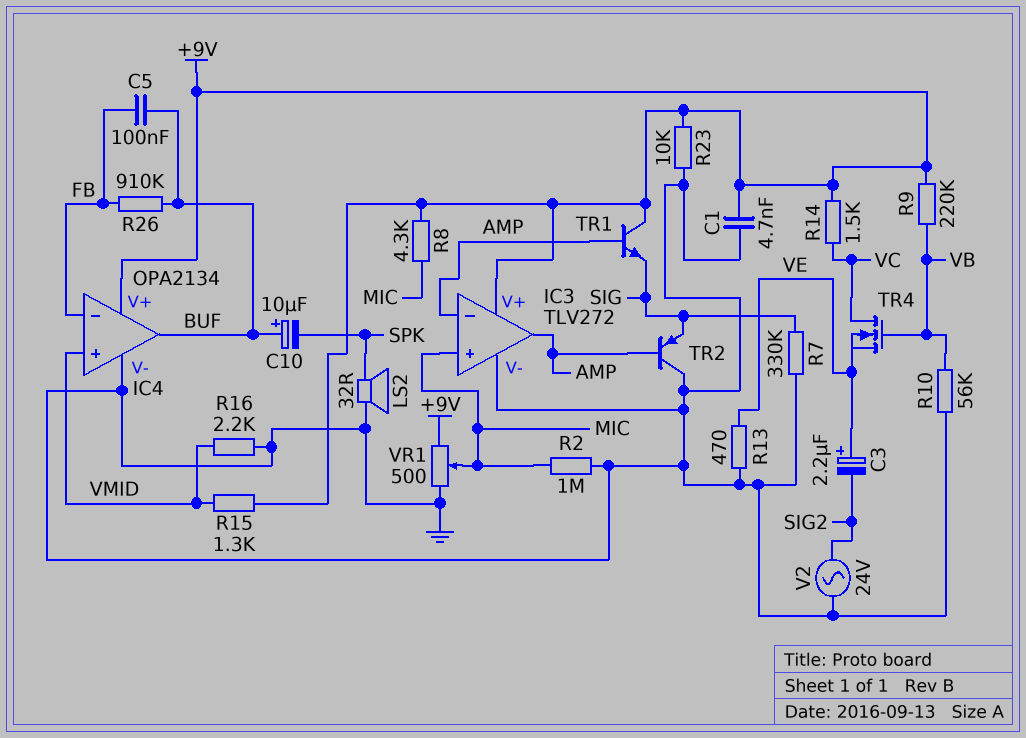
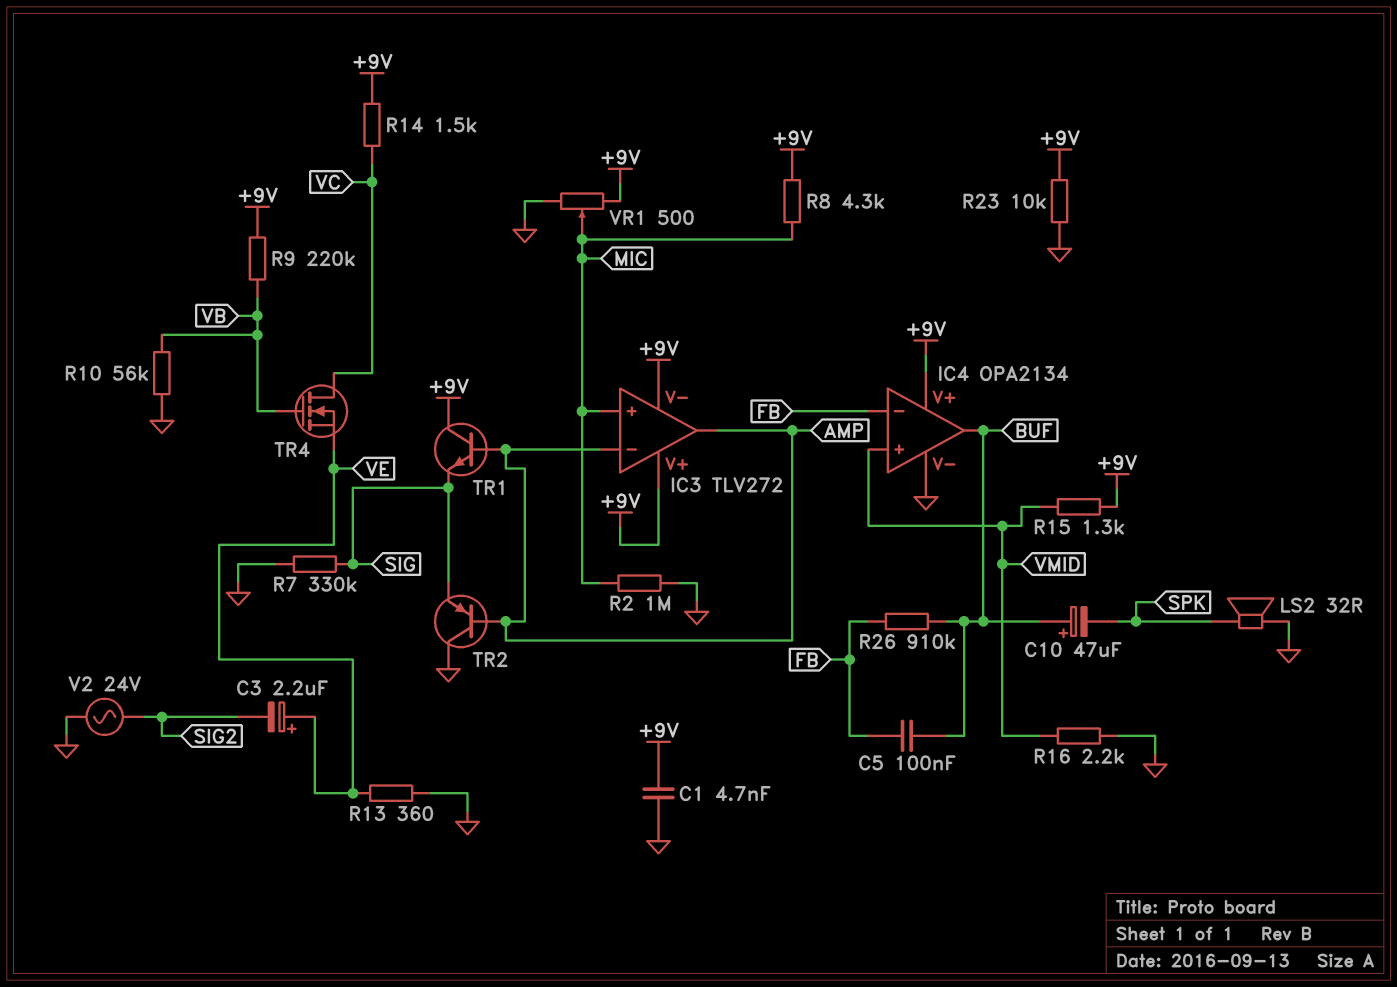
C10: 10uF (plus BUF, minus SPK) -> 47uF (plus BUF, minus SPK)
IC3 pin V-: GND -> +9V
R13: 470 (GND, VE) -> 360 (GND, VE)

